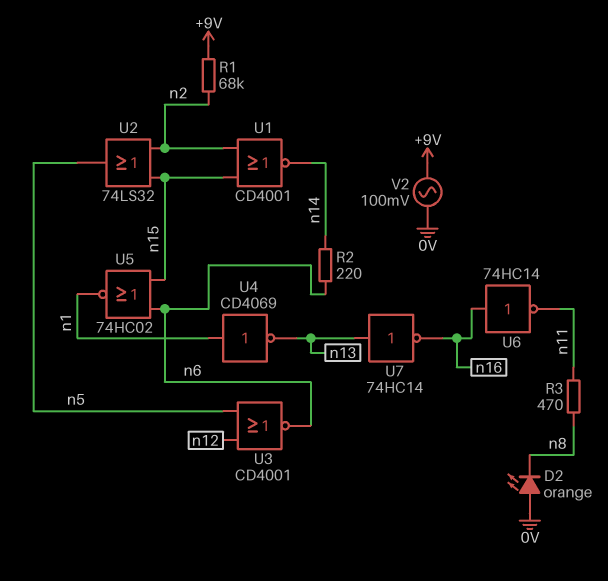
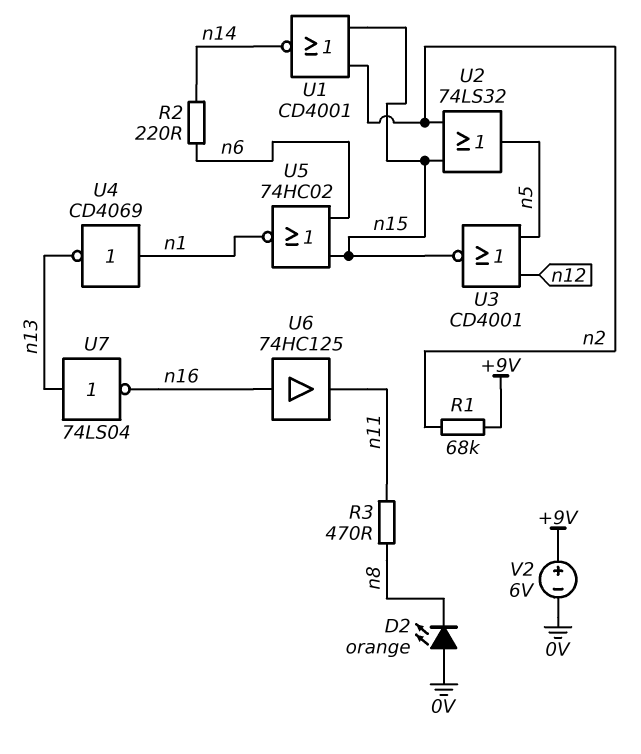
U3: NOR CD4001 (in n5, in n12, out n6) -> NOR CD4001 (in n5, in n12, out n15)
U6: NOT 74HC14 (in n16, out n11) -> buffer 74HC125 (in n16, out n11)
U7: NOT 74HC14 (in n13, out n16) -> NOT 74LS04 (in n13, out n16)
V2: AC 100mV (+9V, 0V) -> 6V (plus +9V, minus 0V)

